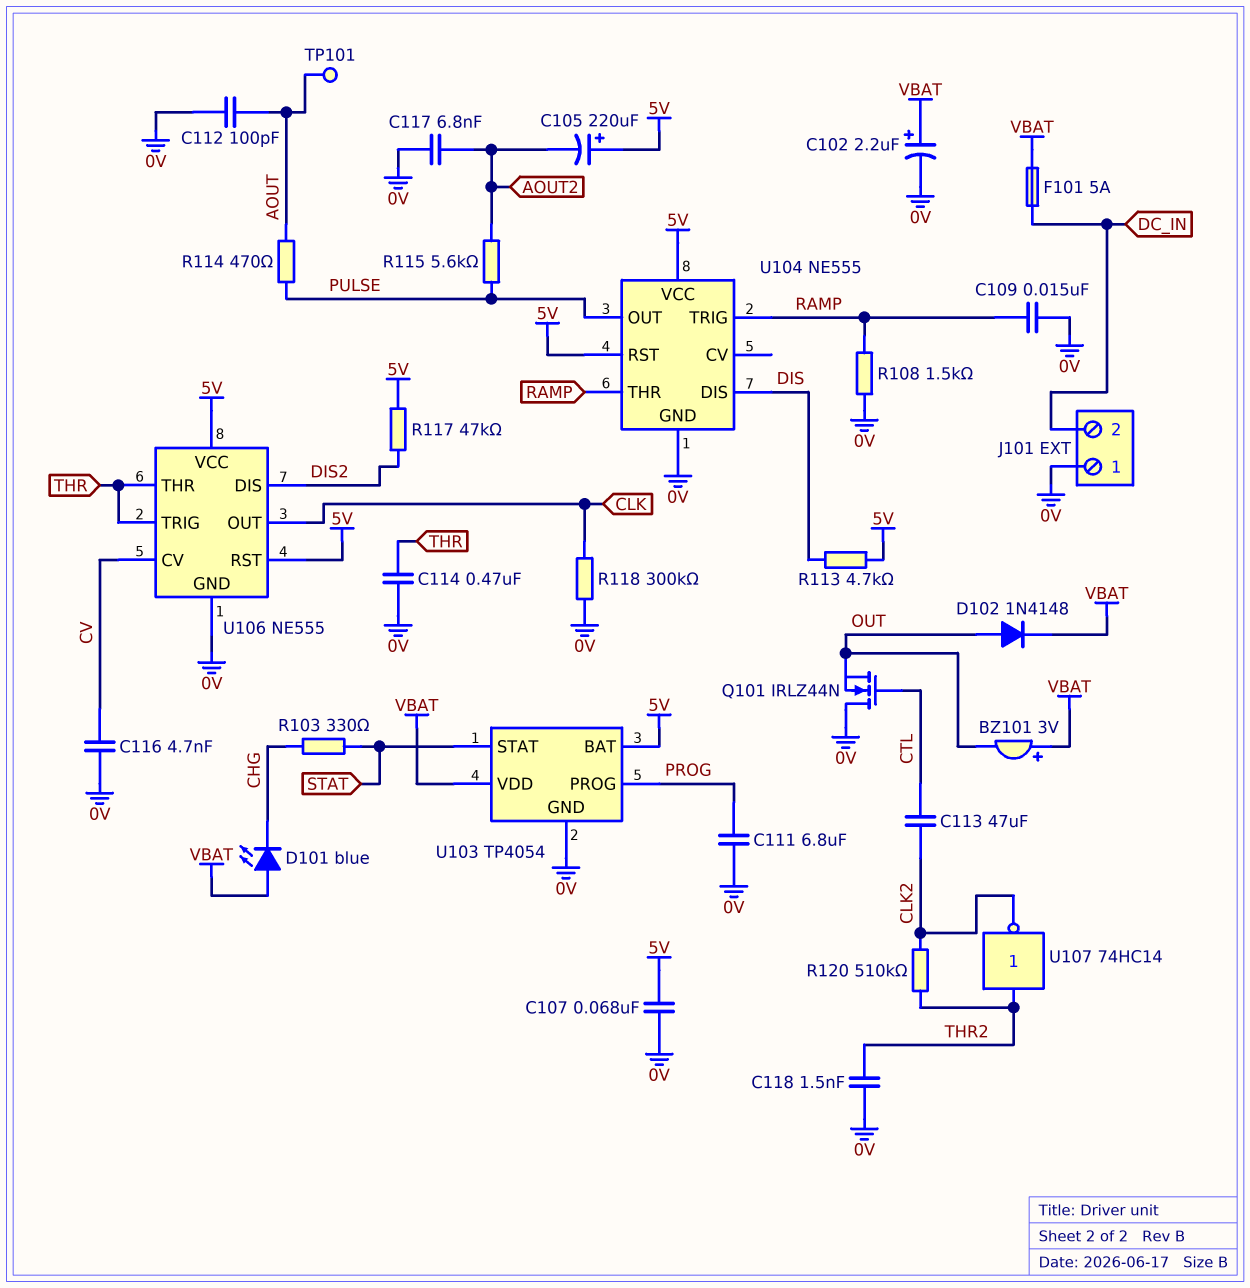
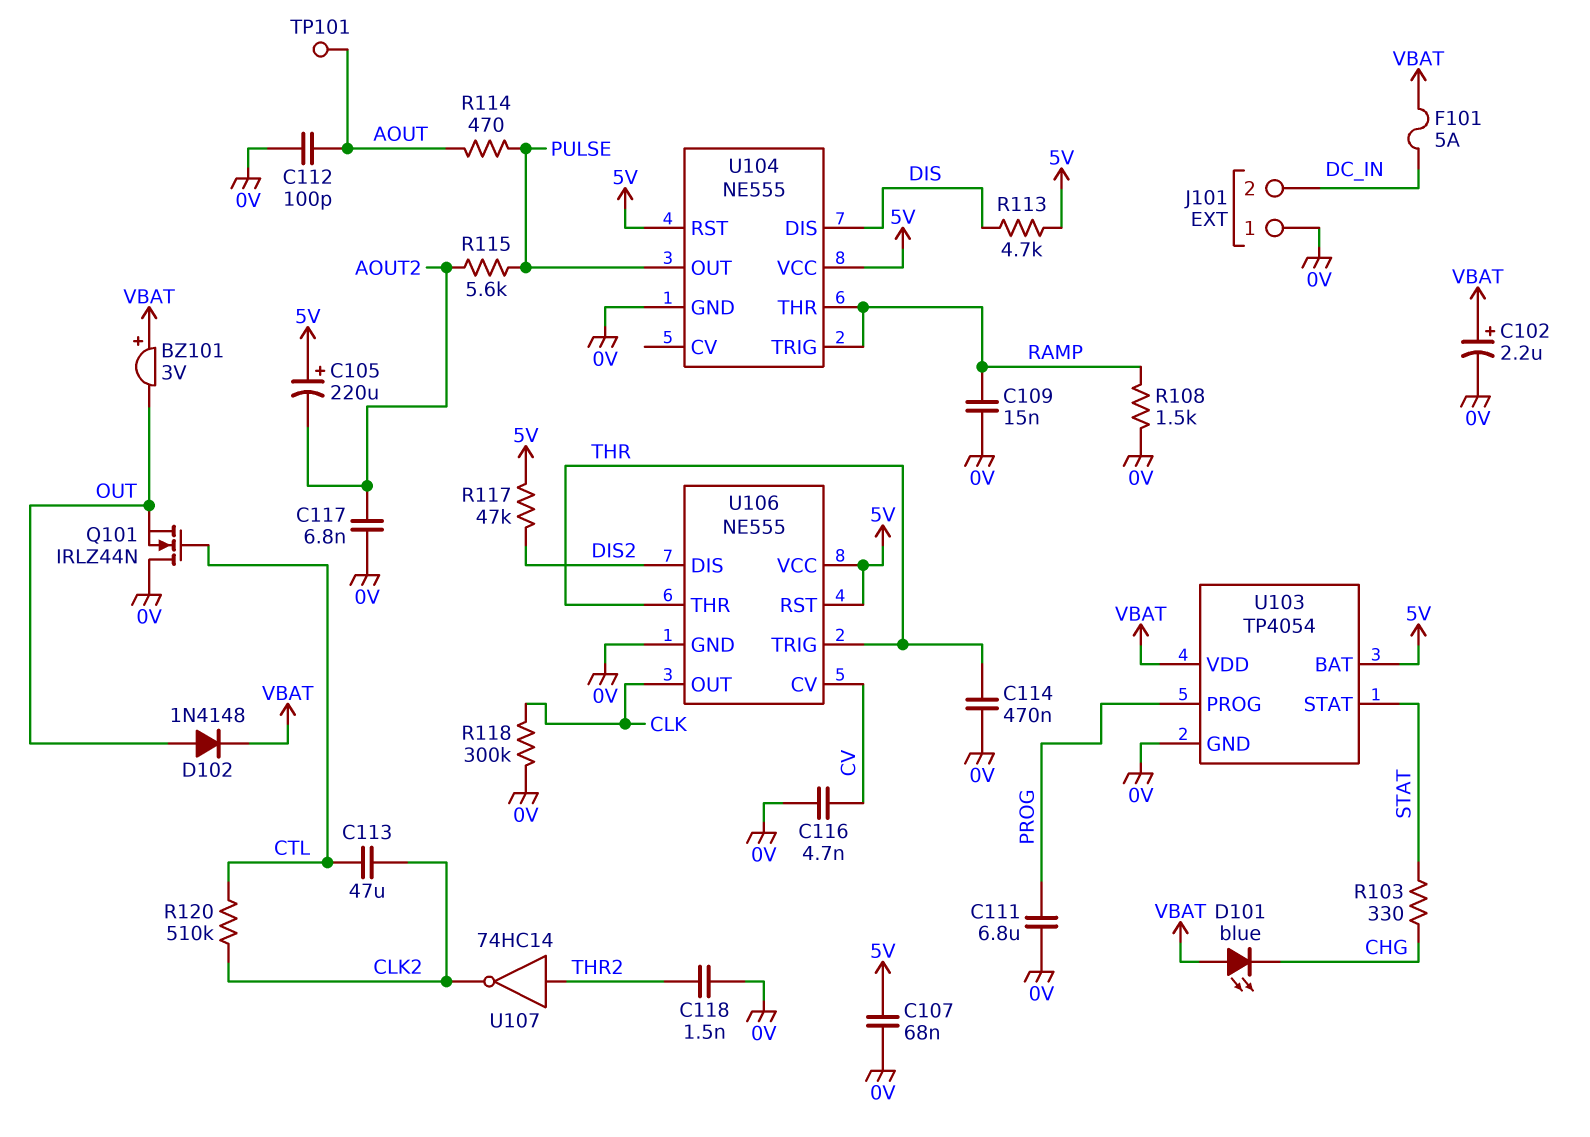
R120: 510k (CLK2, THR2) -> 510k (CLK2, CTL)

